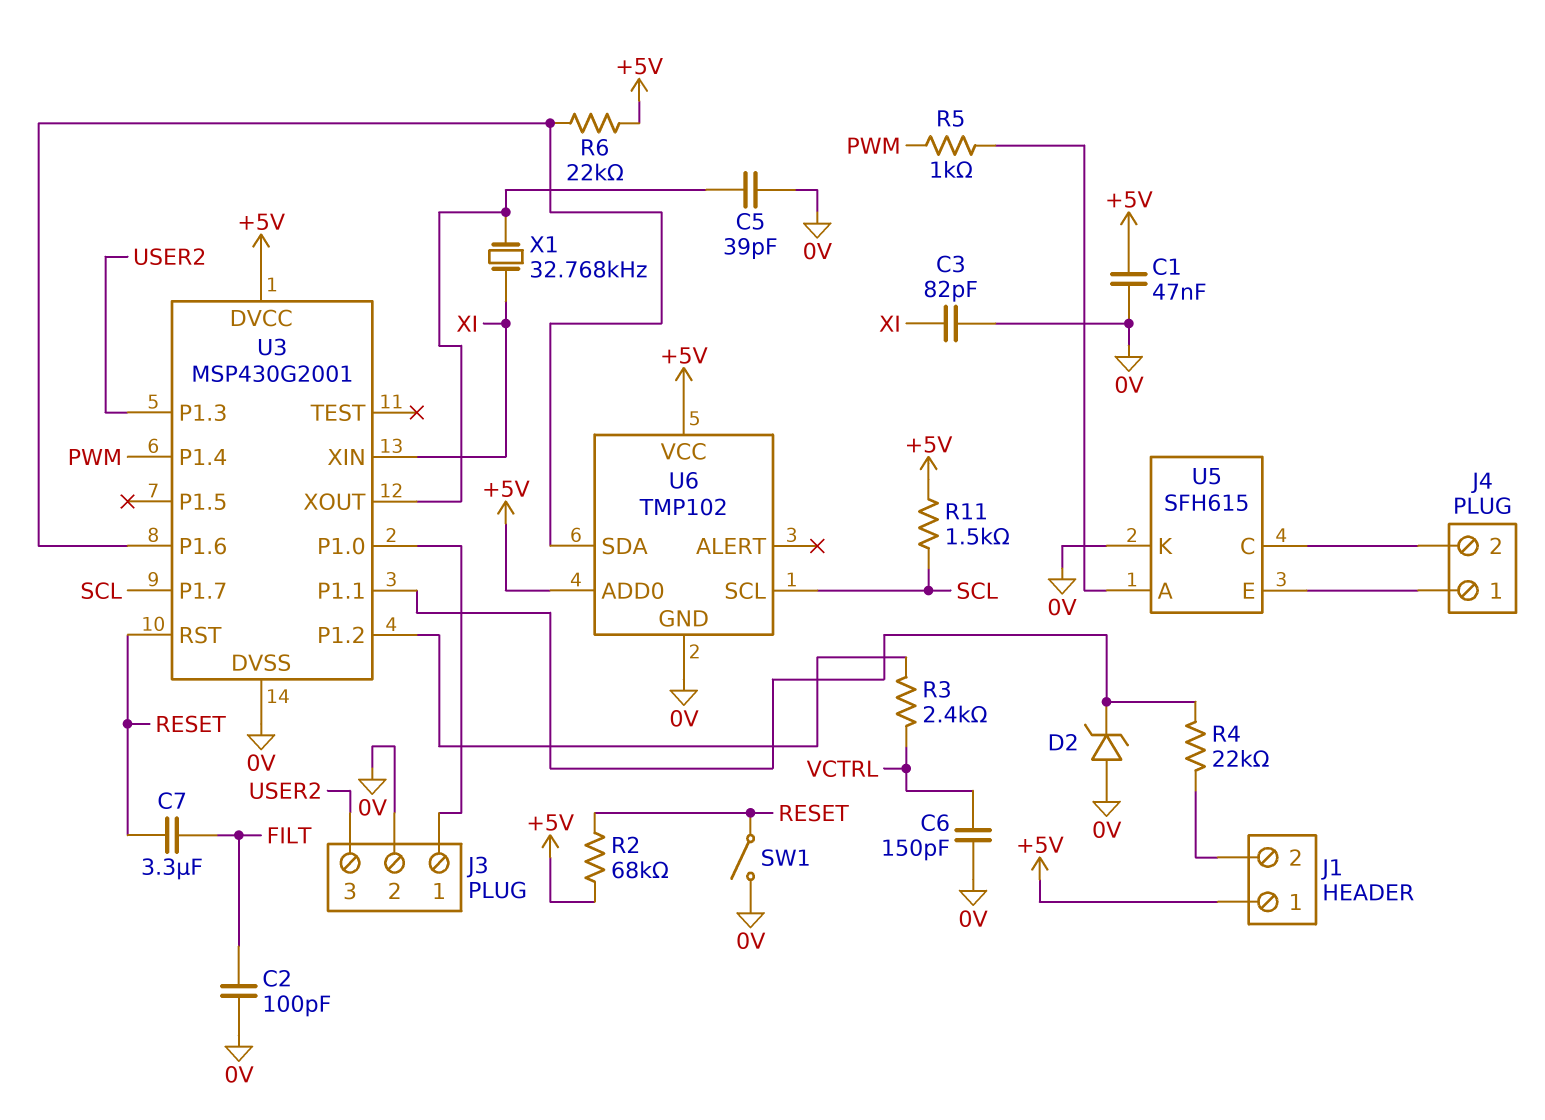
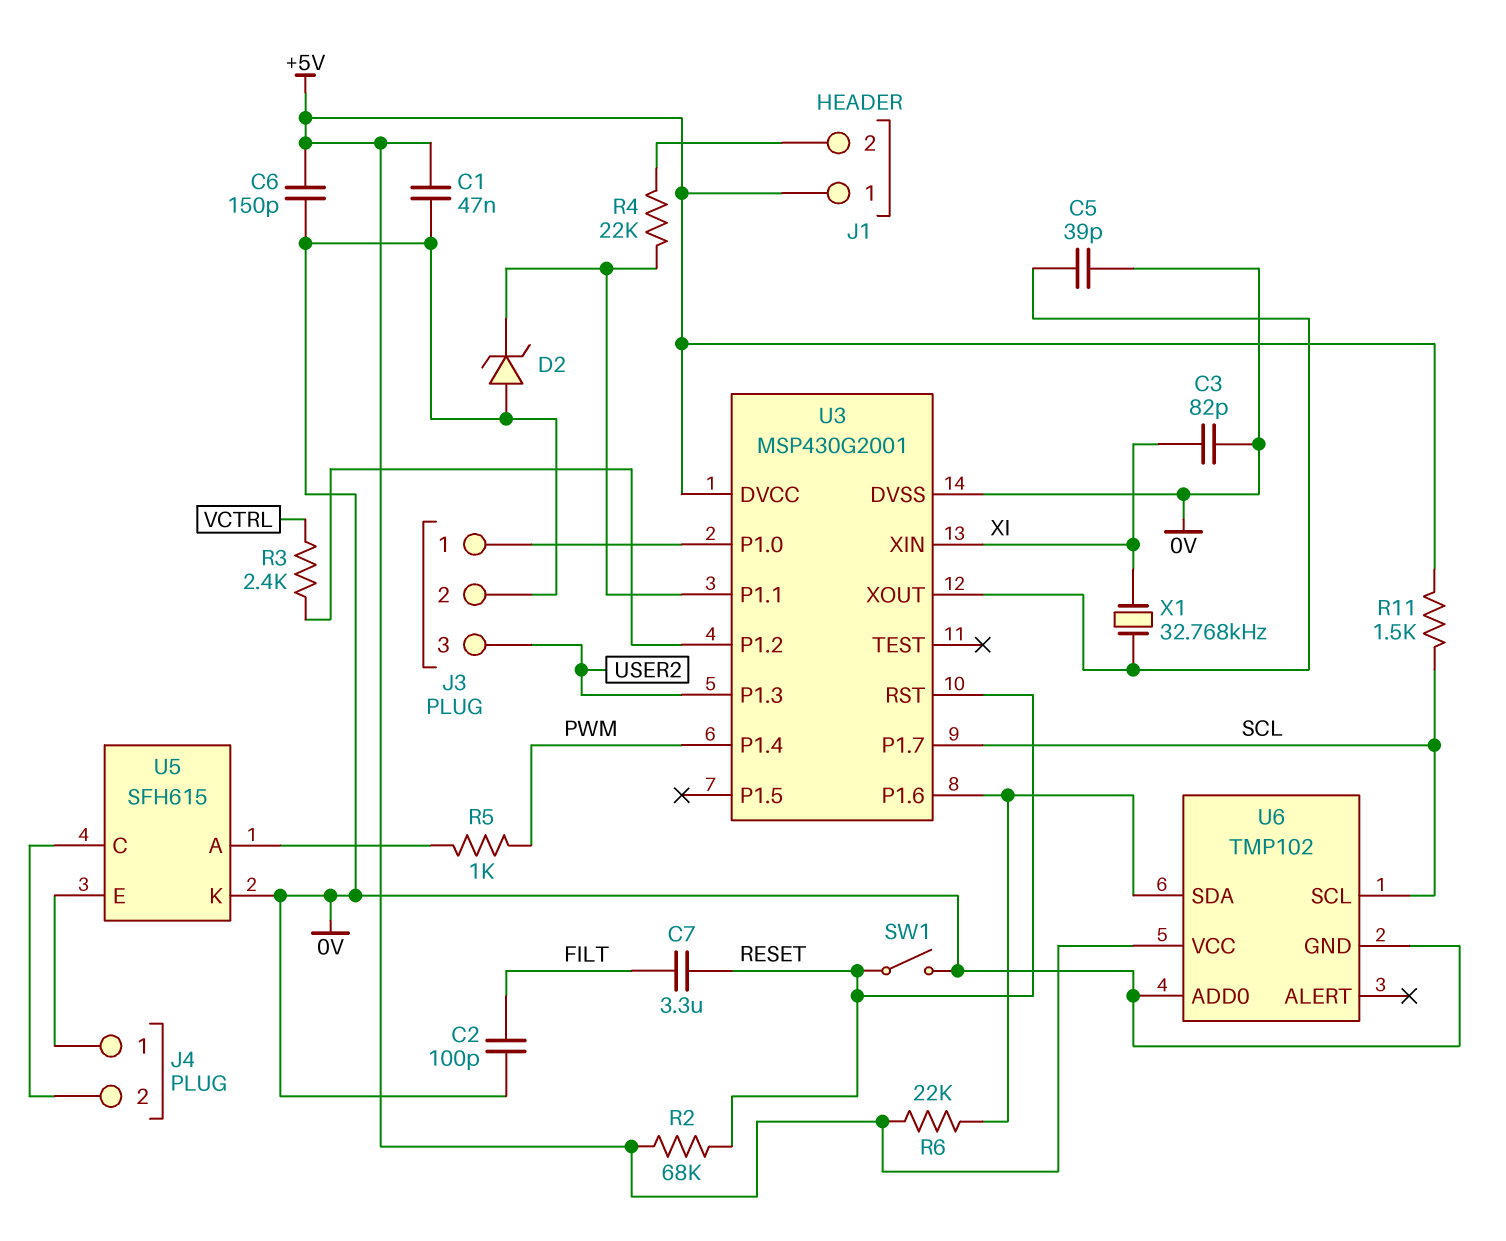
C6: 150pF (0V, VCTRL) -> 150pF (+5V, 0V)
U6 pin ADD0: +5V -> 0V

